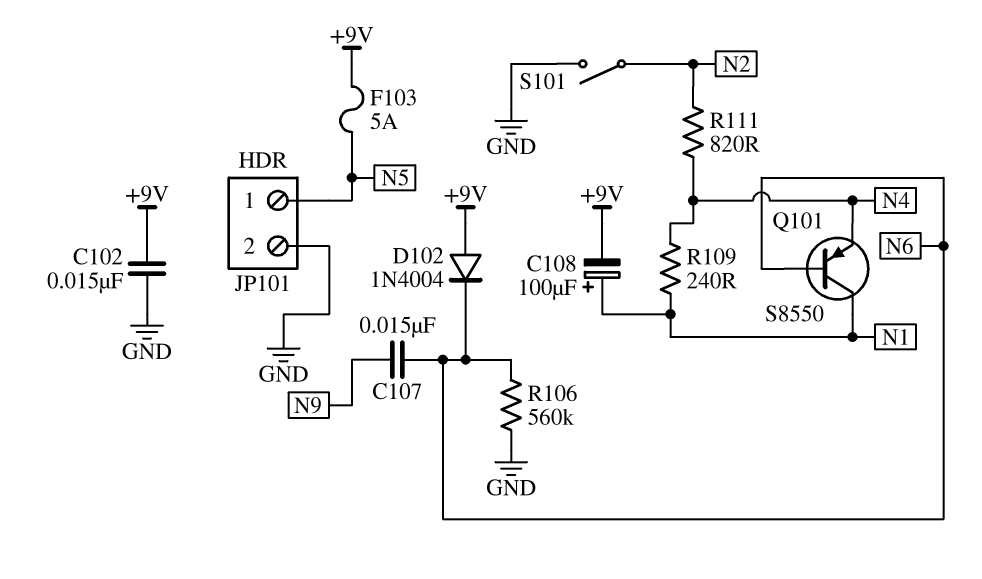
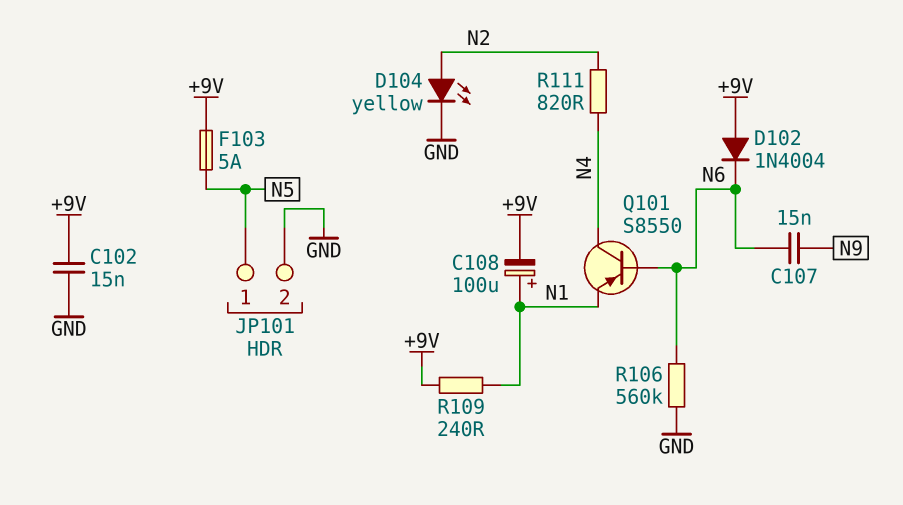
D104: none -> LED yellow (A N2, K GND)
Q101: PNP S8550 (B N6, C N1, E N4) -> PNP S8550 (B N6, C N4, E N1)
R109: 240 (N1, N4) -> 240 (+9V, N1)
S101: switch (GND, N2) -> none

